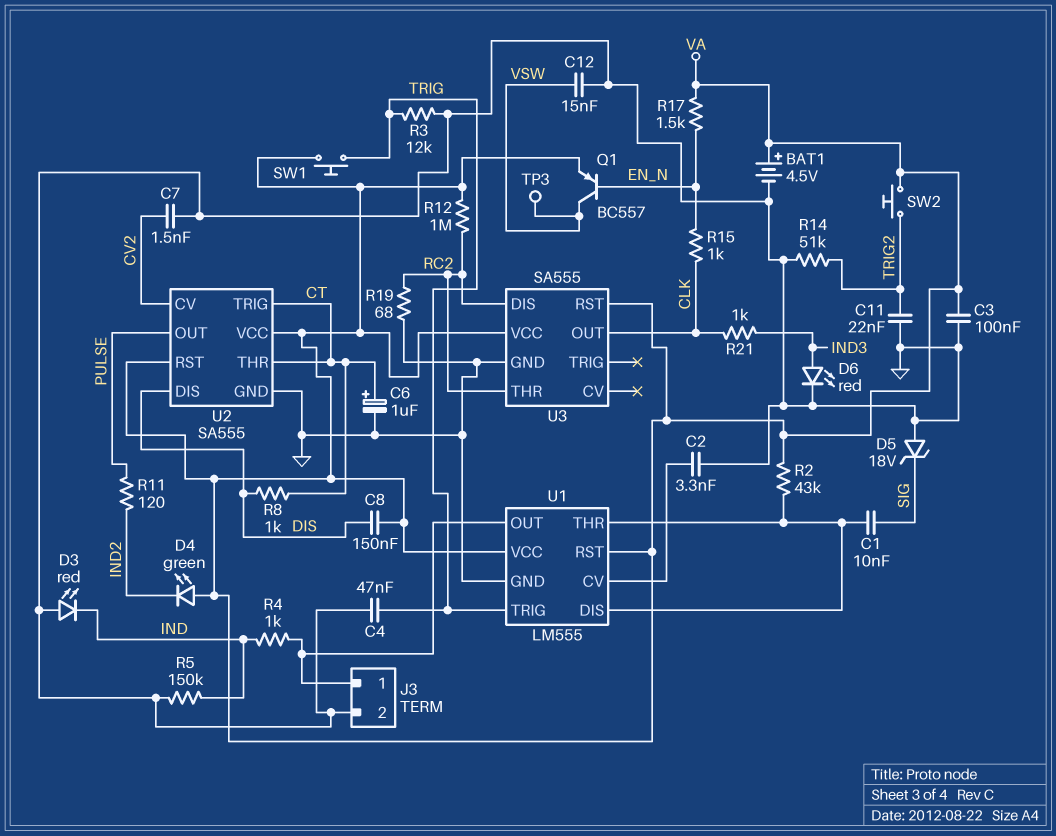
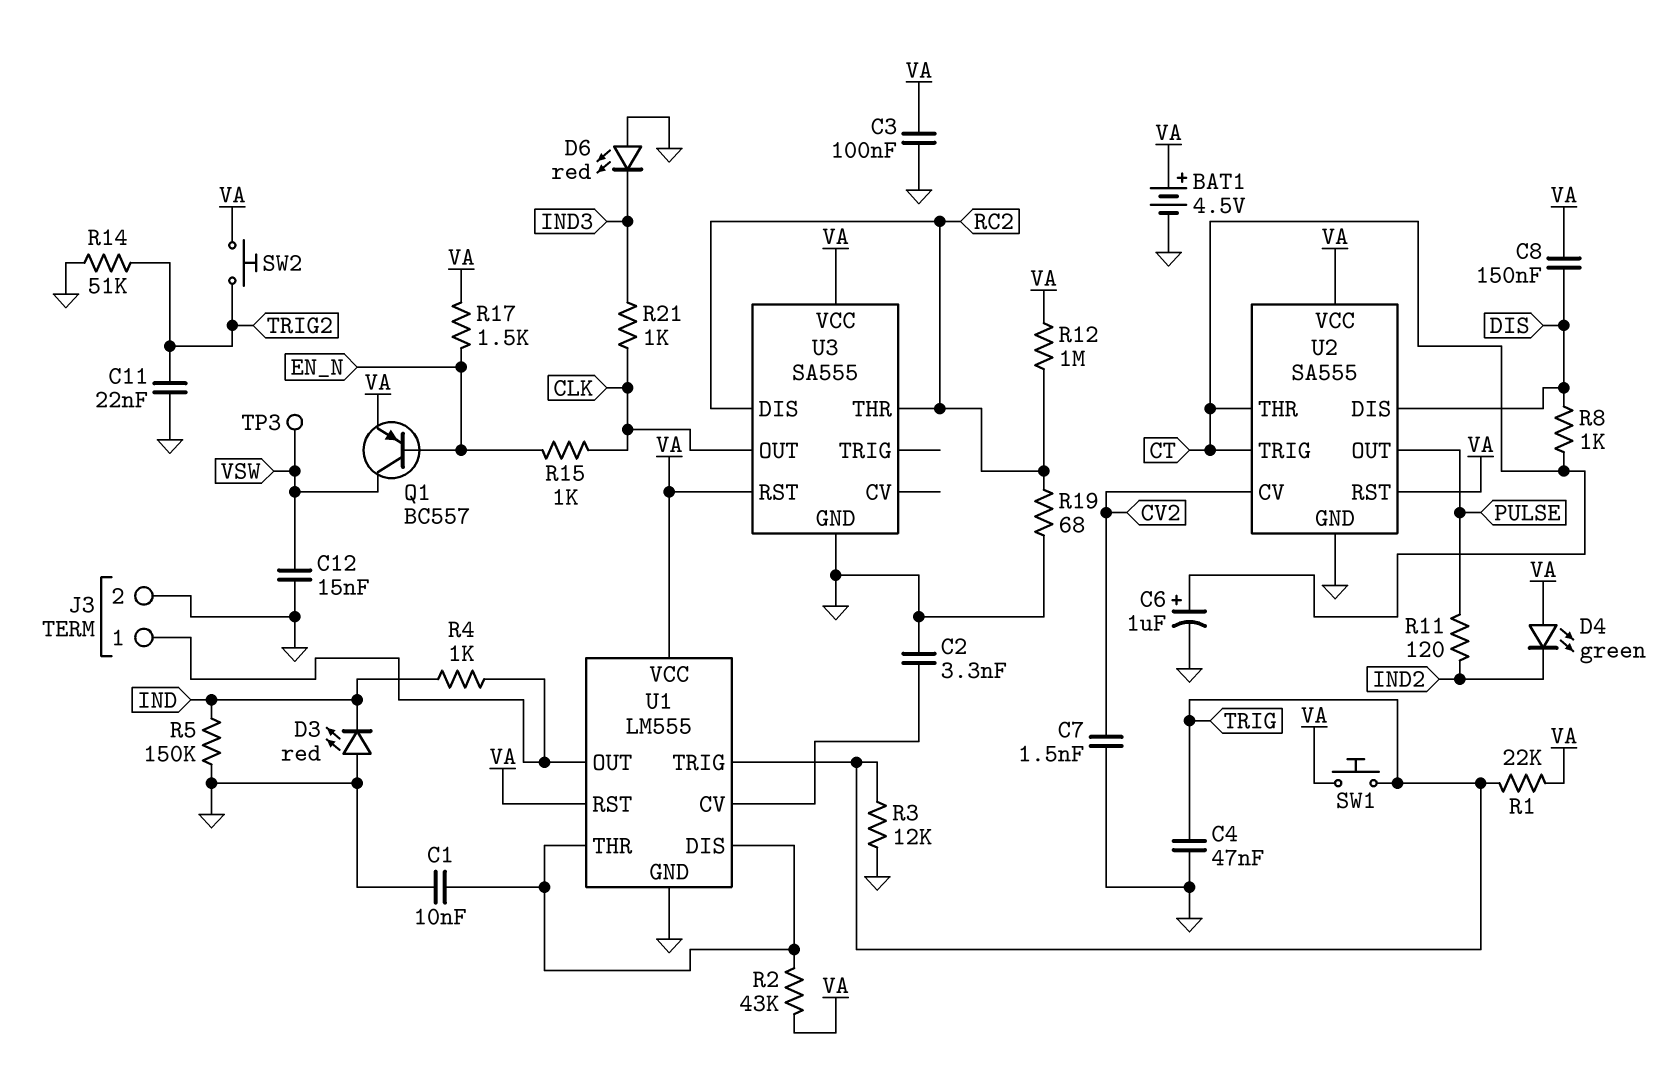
C1: 10nF (SIG, U1/DIS) -> 10nF (GND, U1/DIS)
D5: zener 18V (A GND, K SIG) -> none
D6: LED red (A IND3, K GND) -> LED red (A GND, K IND3)
R1: none -> 22k (TRIG, VA)

